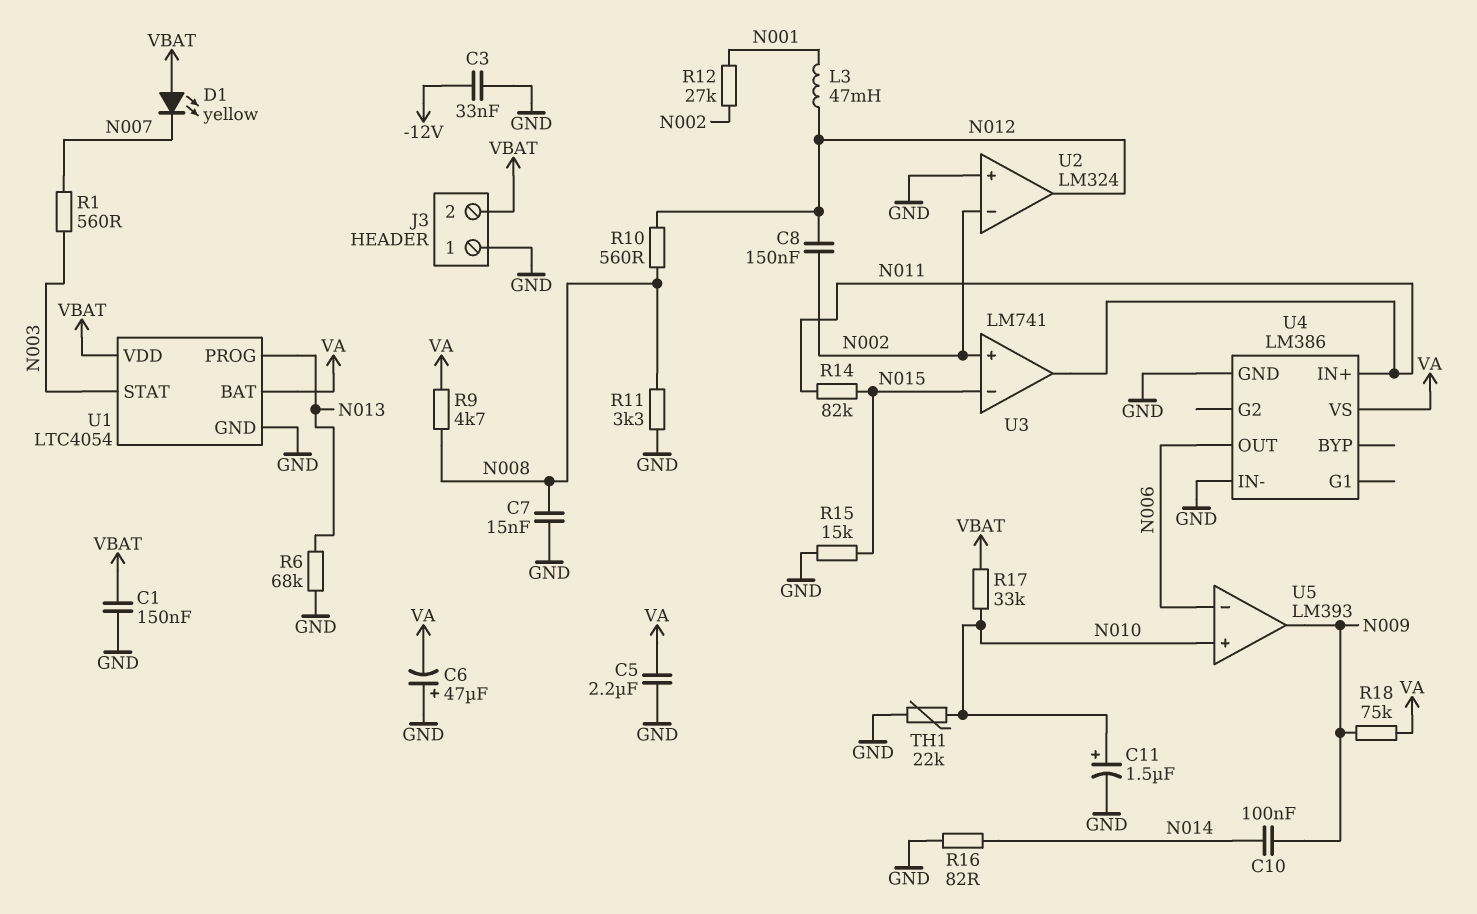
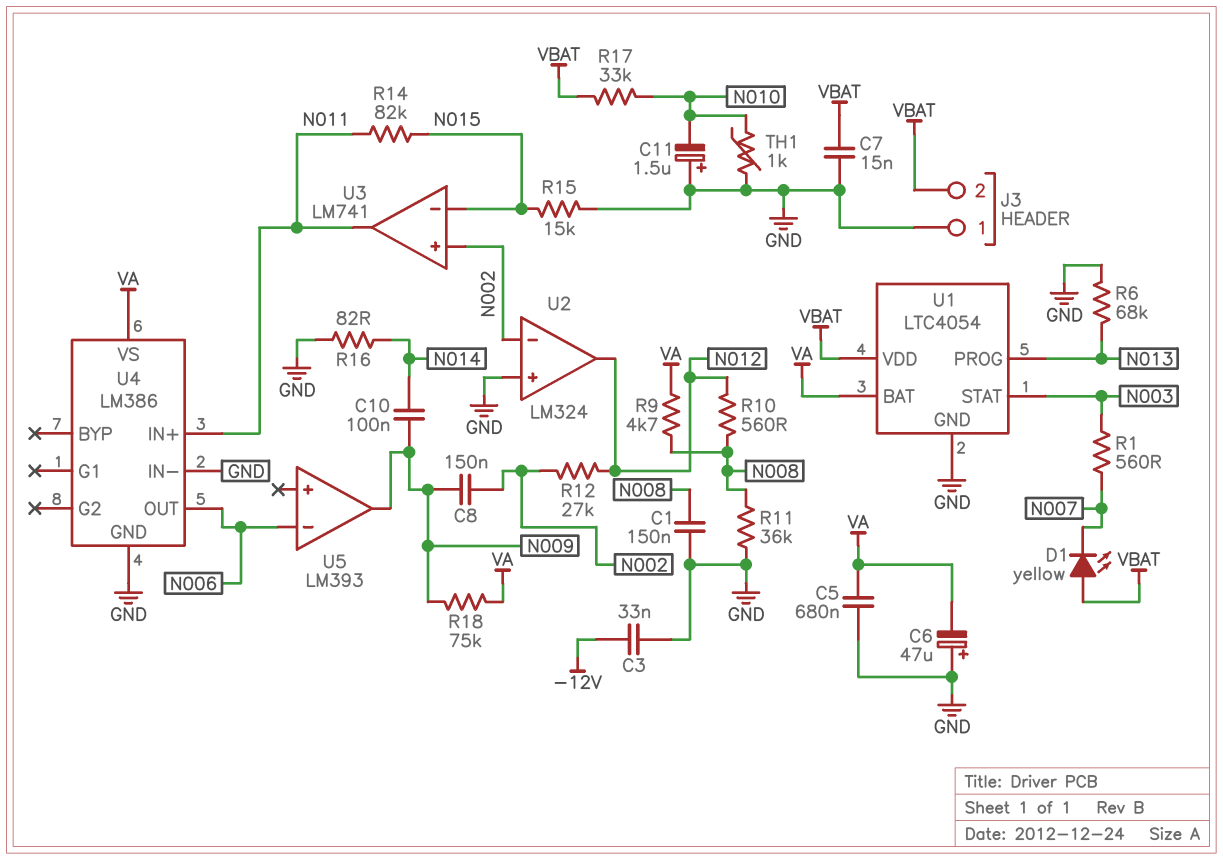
C1: 150nF (GND, VBAT) -> 150nF (GND, N008)
C5: 2.2uF (GND, VA) -> 680nF (GND, VA)
C7: 15nF (GND, N008) -> 15nF (GND, VBAT)
C8: 150nF (N002, N012) -> 150nF (N002, N009)
C11: 1.5uF (plus N010, minus GND) -> 1.5uF (plus GND, minus N010)
L3: 47mH (N001, N012) -> none
R11: 3.3k (GND, N008) -> 36k (GND, N008)
R12: 27k (N001, N002) -> 27k (N002, N012)
TH1: 22k (GND, N010) -> 1k (GND, N010)
U5 pin in+: N010 -> none

